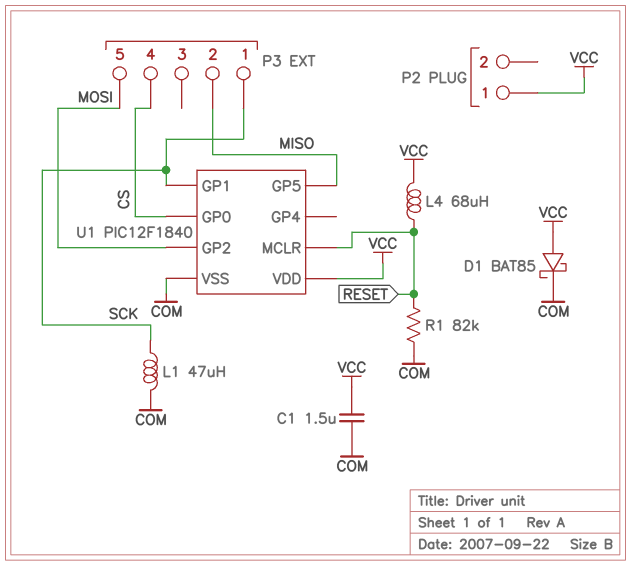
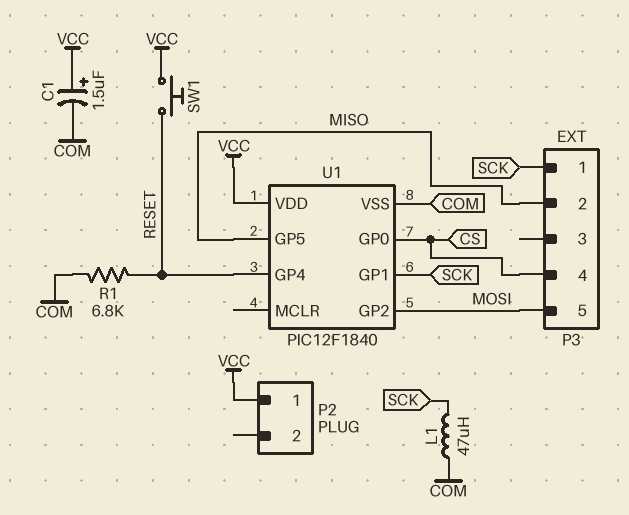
C1: 1.5uF (COM, VCC) -> 1.5uF (plus VCC, minus COM)
D1: schottky BAT85 (A VCC, K COM) -> none
L4: 68uH (RESET, VCC) -> none
R1: 82k (COM, RESET) -> 6.8k (COM, RESET)
SW1: none -> button (RESET, VCC)
U1 pin GP4: none -> RESET
U1 pin MCLR: RESET -> none

